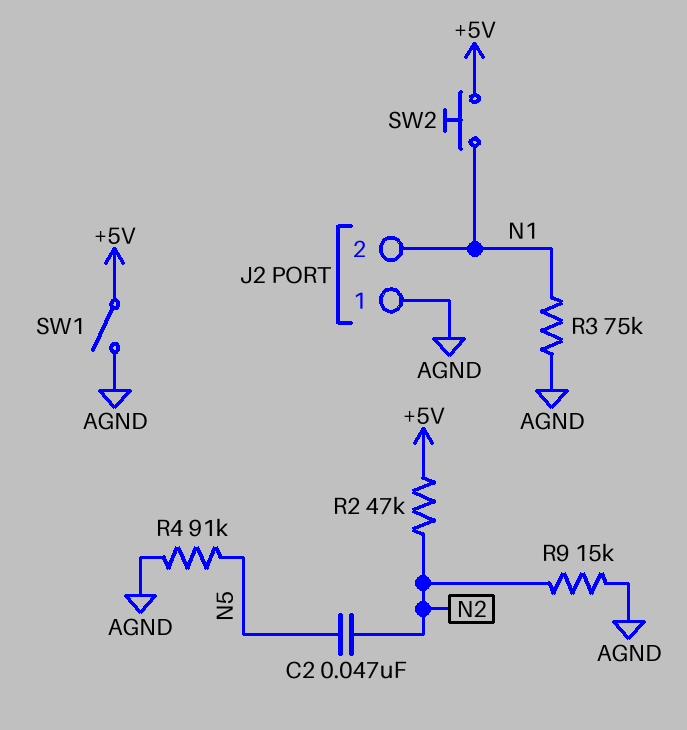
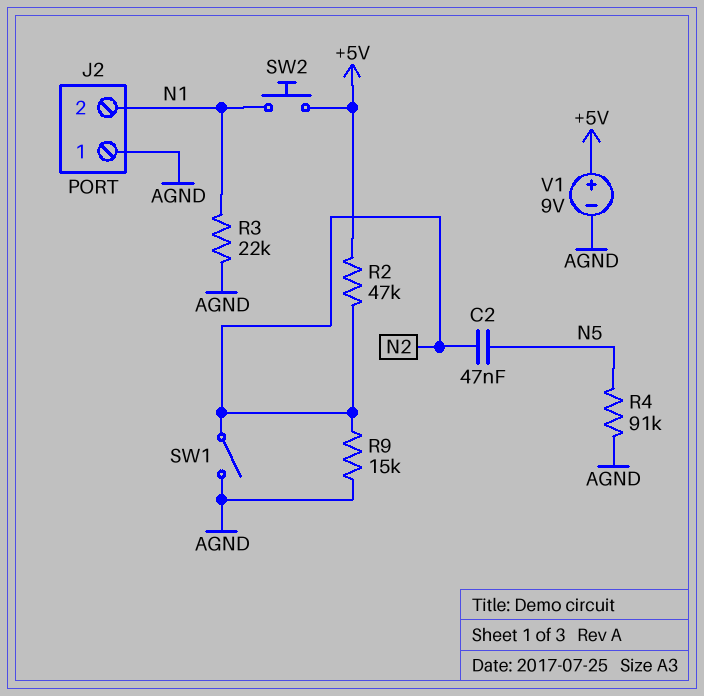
R3: 75k (AGND, N1) -> 22k (AGND, N1)
SW1: switch (+5V, AGND) -> switch (AGND, N2)
V1: none -> 9V (plus +5V, minus AGND)

